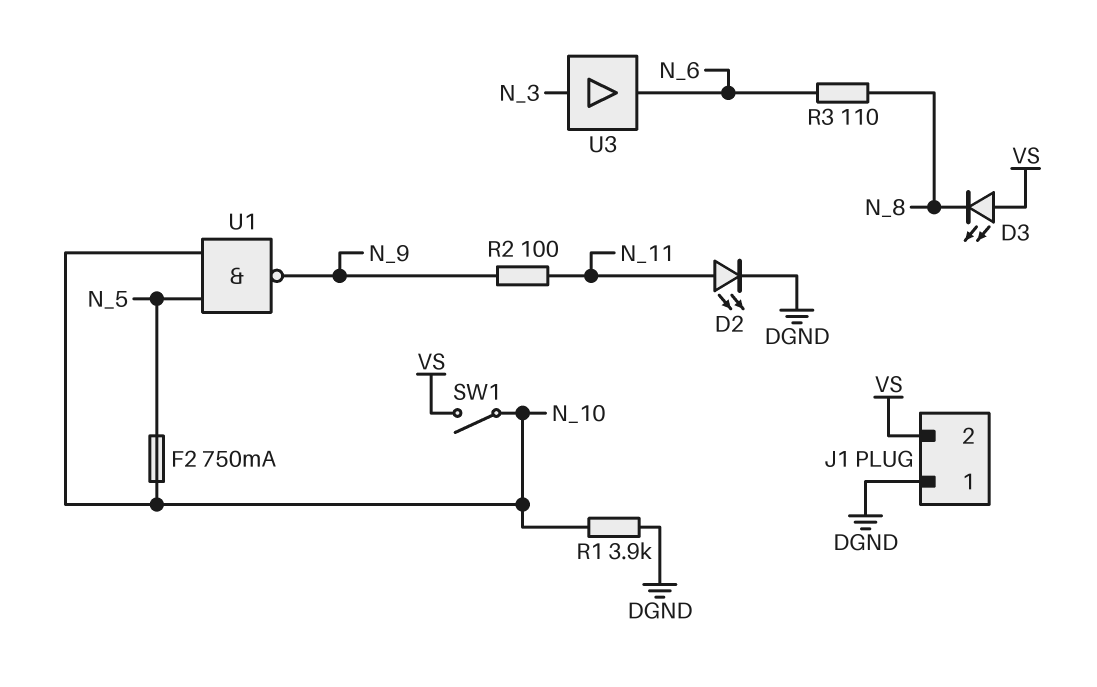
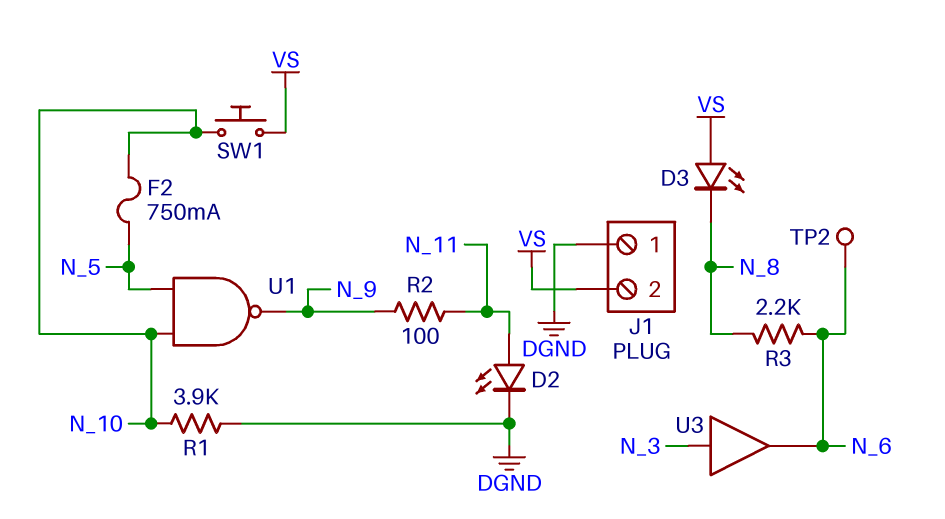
R3: 110 (N_6, N_8) -> 2.2k (N_6, N_8)
SW1: switch (N_10, VS) -> button (N_10, VS)
TP2: none -> test point (N_6)

